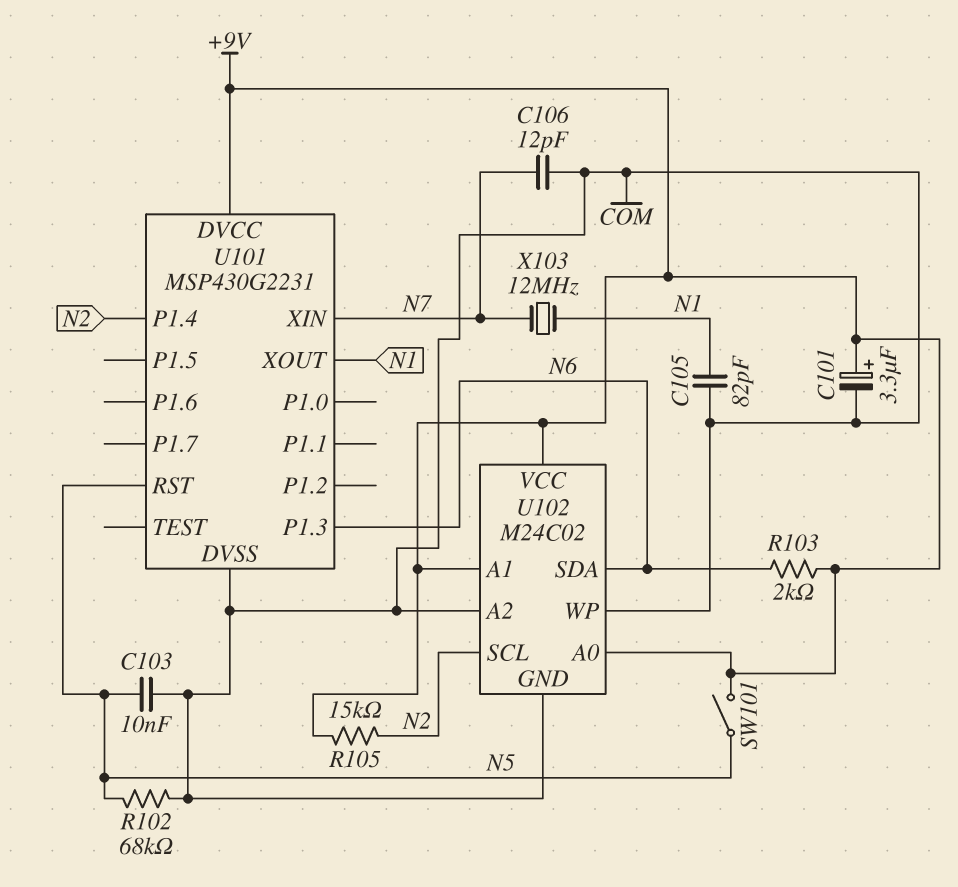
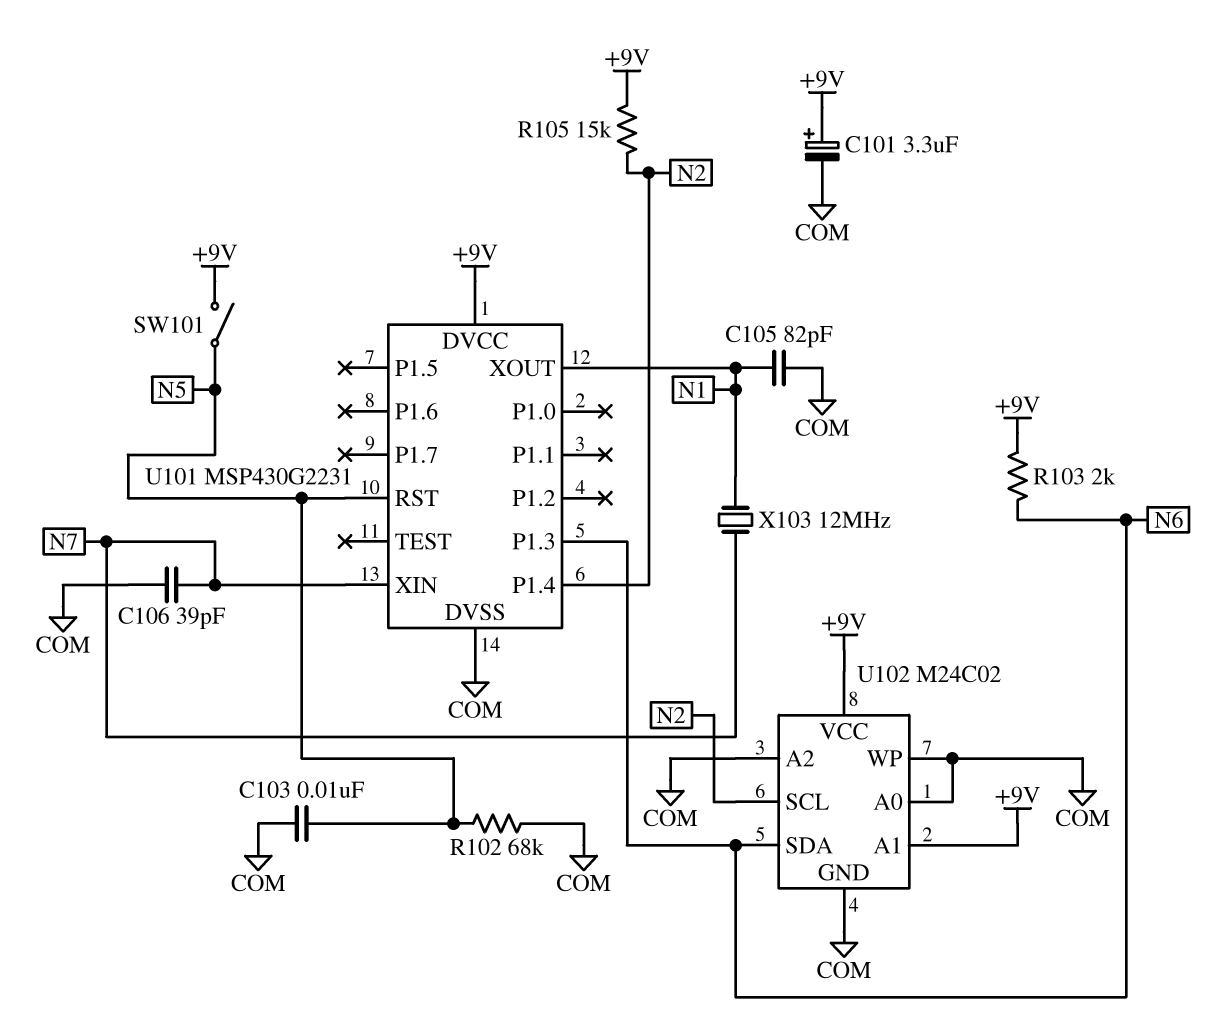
C106: 12pF (COM, N7) -> 39pF (COM, N7)
U102 pin A0: +9V -> COM

